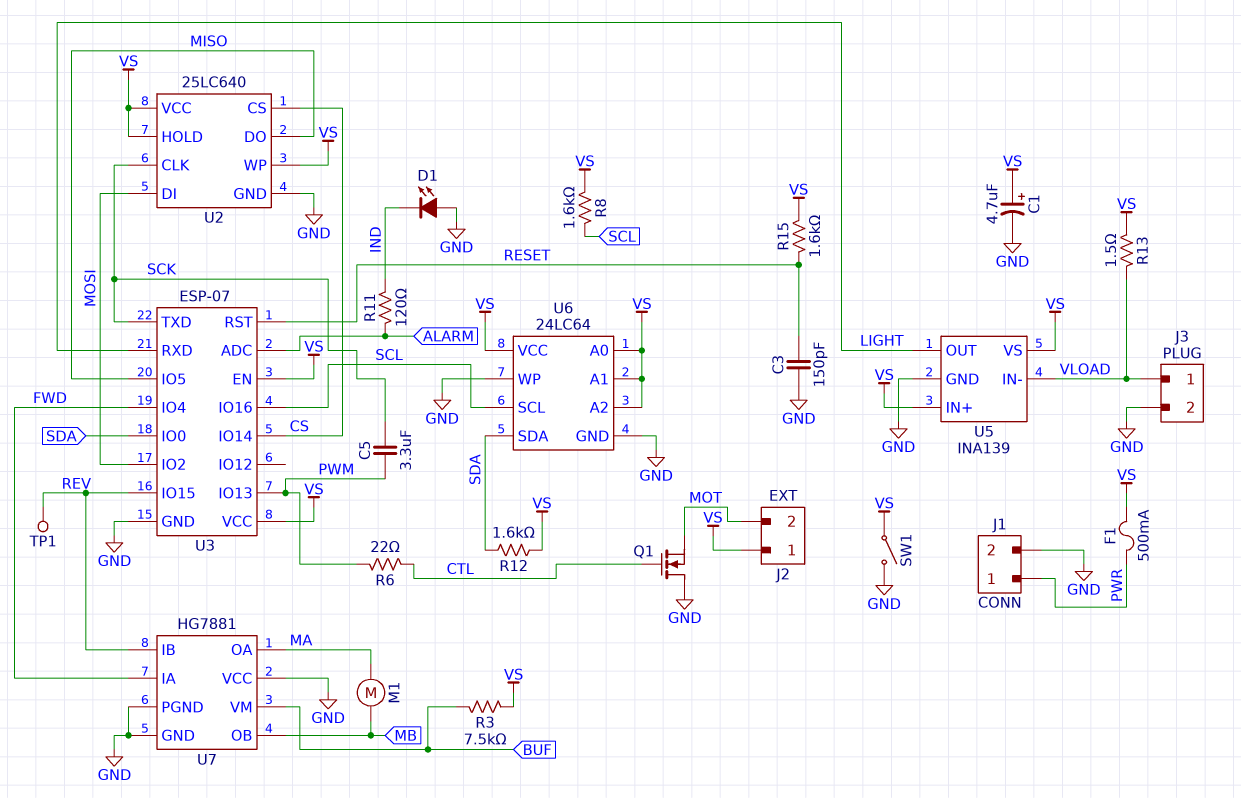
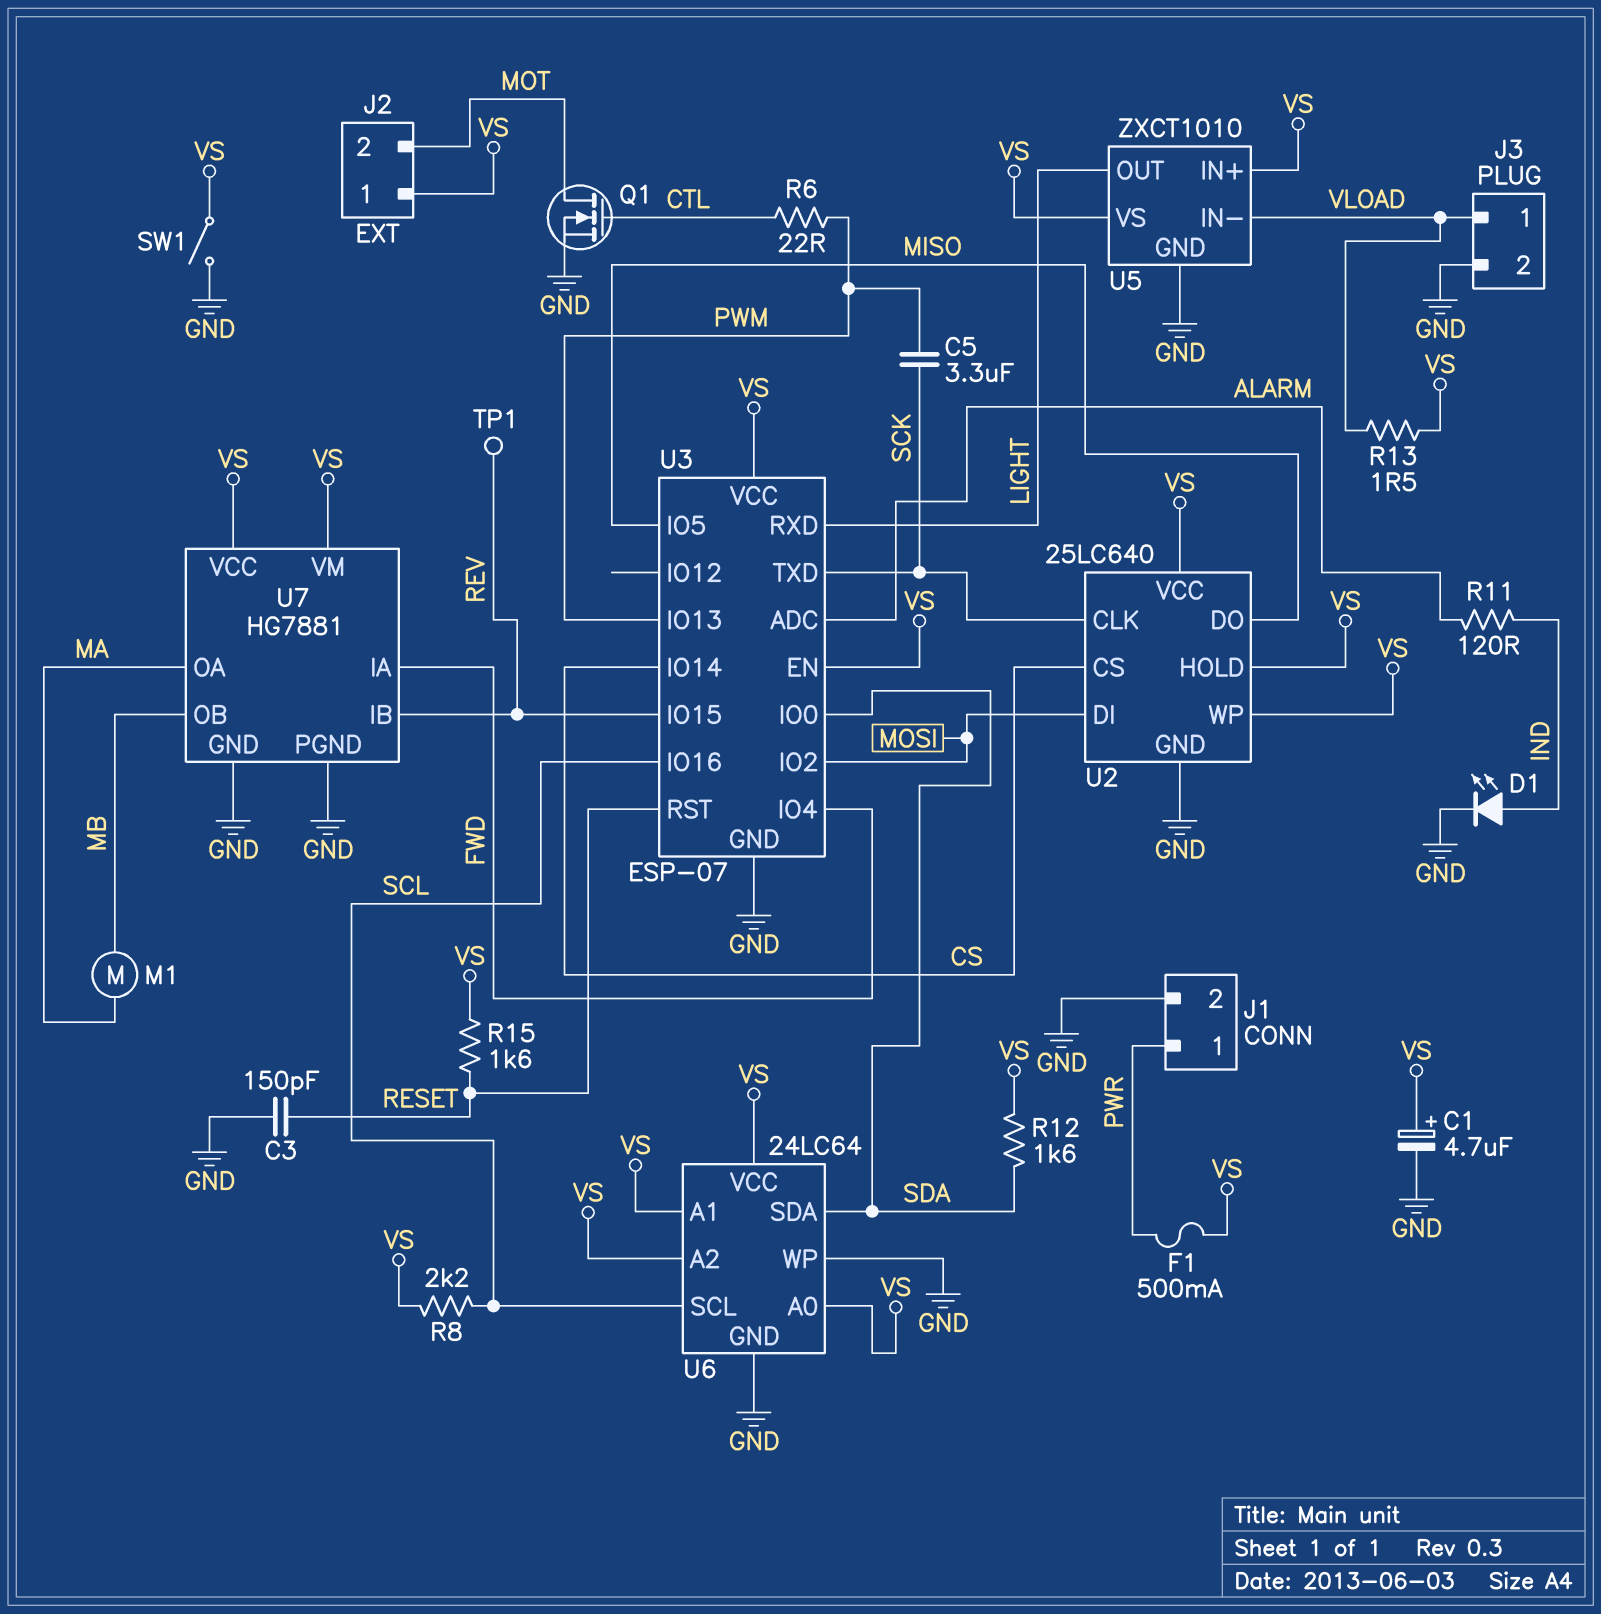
D1: LED (A GND, K IND) -> LED (A IND, K GND)
Q1: NMOS (G CTL, D GND, S MOT) -> NMOS (G CTL, D MOT, S GND)
R3: 7.5k (BUF, VS) -> none
R8: 1.6k (SCL, VS) -> 2.2k (SCL, VS)
U5: INA139 -> ZXCT1010
U7 pin VCC: GND -> VS
U7 pin VM: BUF -> VS

